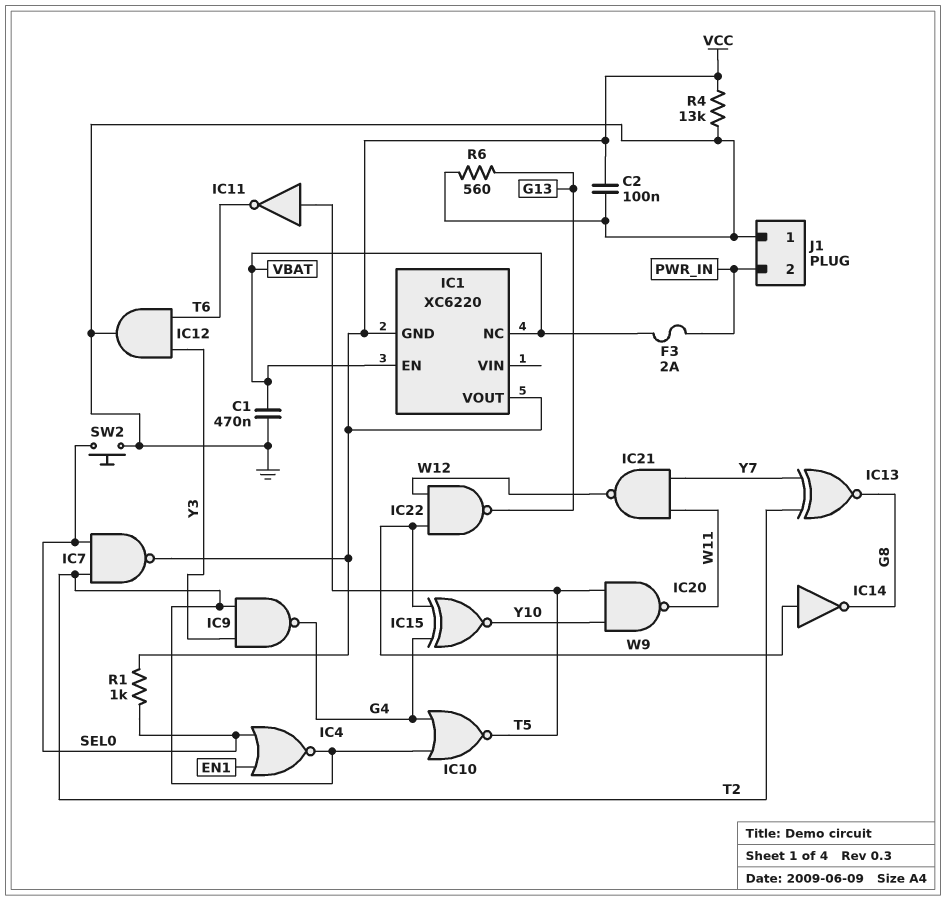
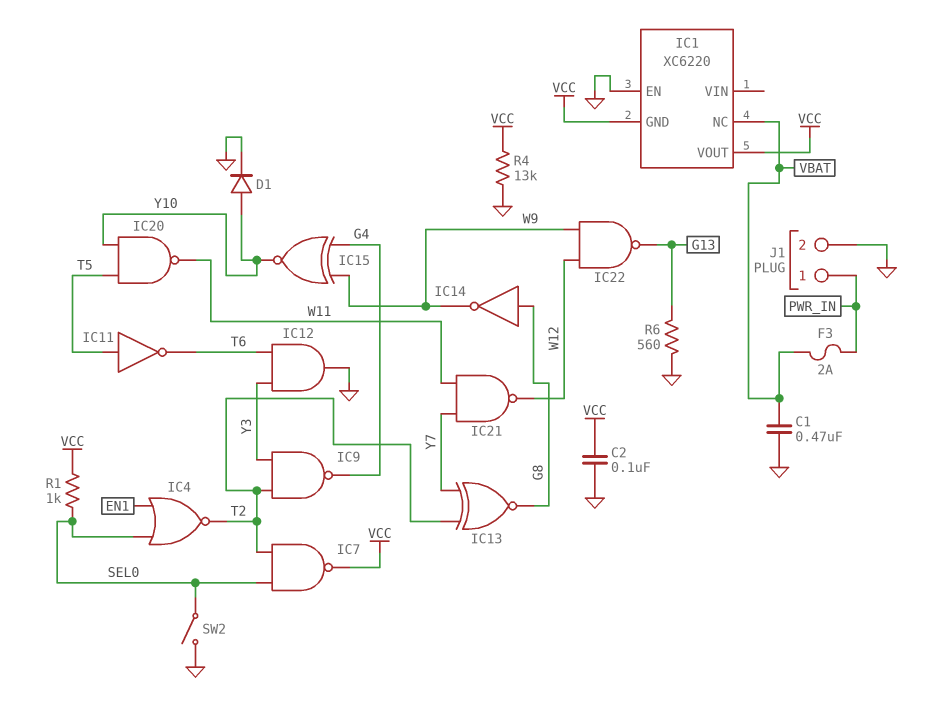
D1: none -> diode (A Y10, K GND)
IC1 pin EN: VBAT -> GND
IC10: NOR (in G4, in T2, out T5) -> none
IC14: NOT (in W9, out G8) -> NOT (in G8, out W9)
J1 pin 1: GND -> PWR_IN
J1 pin 2: PWR_IN -> GND
SW2: button (GND, SEL0) -> switch (GND, SEL0)

